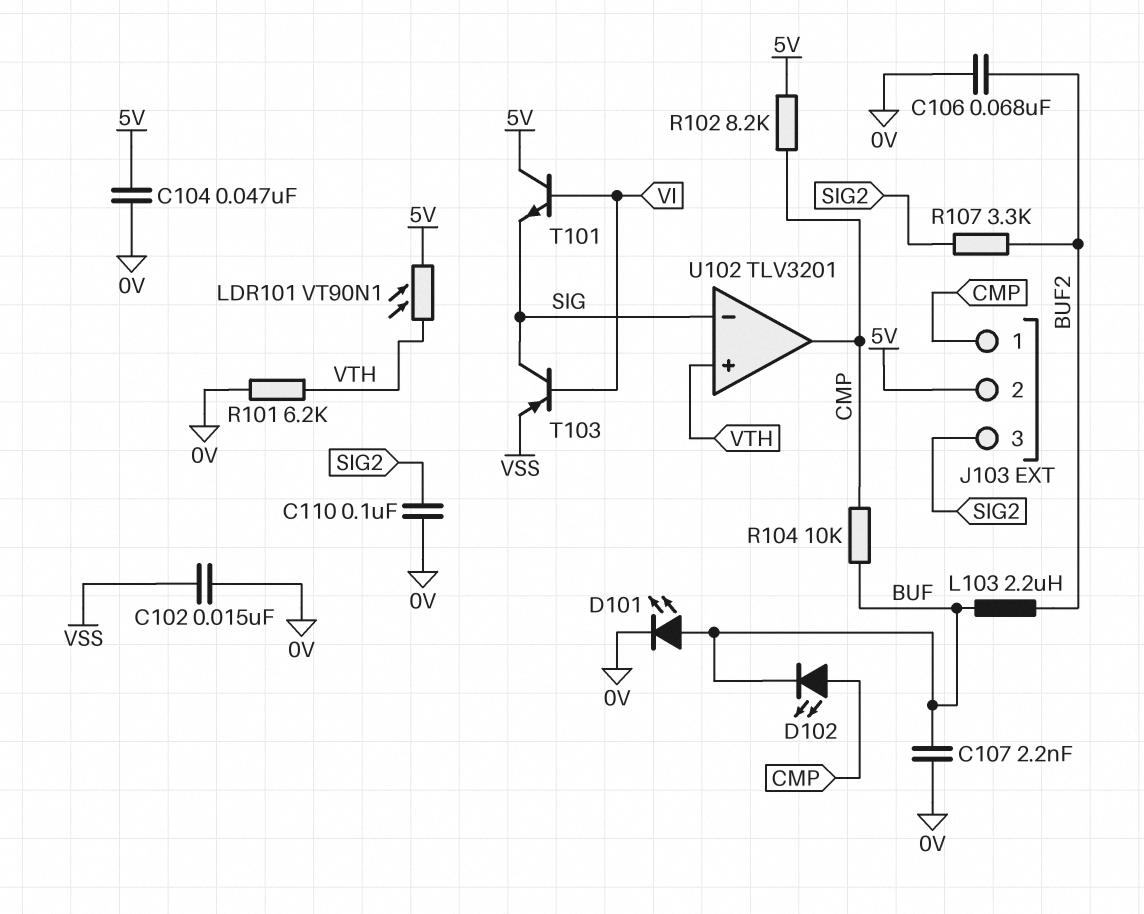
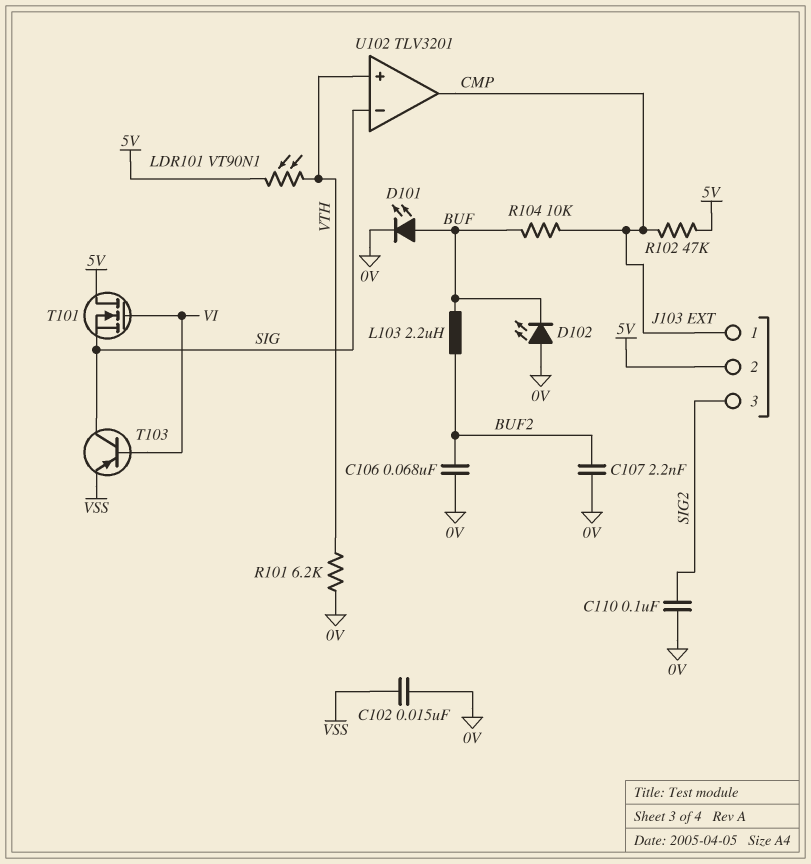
C104: 47nF (0V, 5V) -> none
C107: 2.2nF (0V, BUF) -> 2.2nF (0V, BUF2)
D102: LED (A CMP, K BUF) -> LED (A 0V, K BUF)
R102: 8.2k (5V, CMP) -> 47k (5V, CMP)
R107: 3.3k (BUF2, SIG2) -> none
T101: NPN (B VI, C 5V, E SIG) -> NMOS (G VI, D 5V, S SIG)

